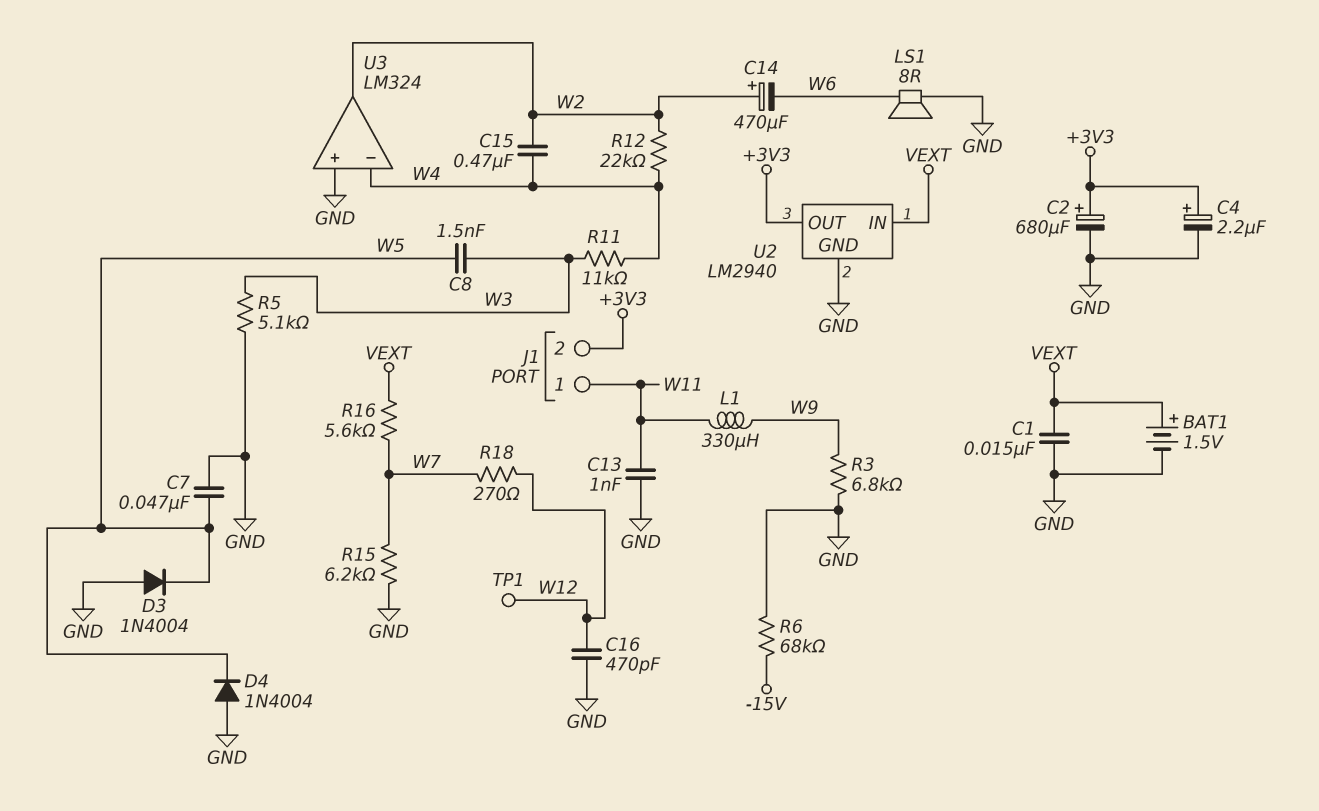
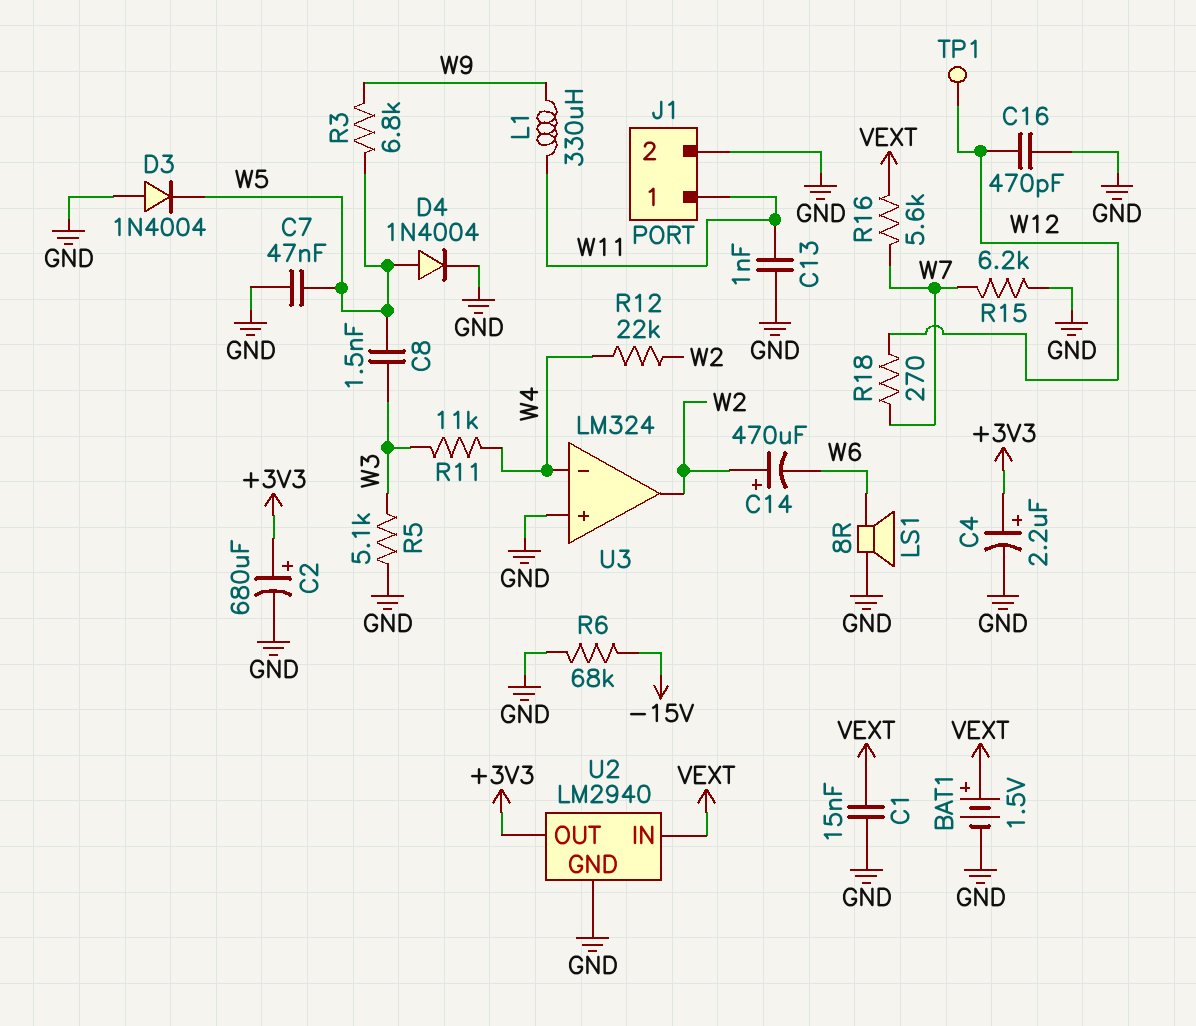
C15: 470nF (W2, W4) -> none
D4: diode 1N4004 (A GND, K W5) -> diode 1N4004 (A W5, K GND)
J1 pin 2: +3V3 -> GND
R3: 6.8k (GND, W9) -> 6.8k (W5, W9)

